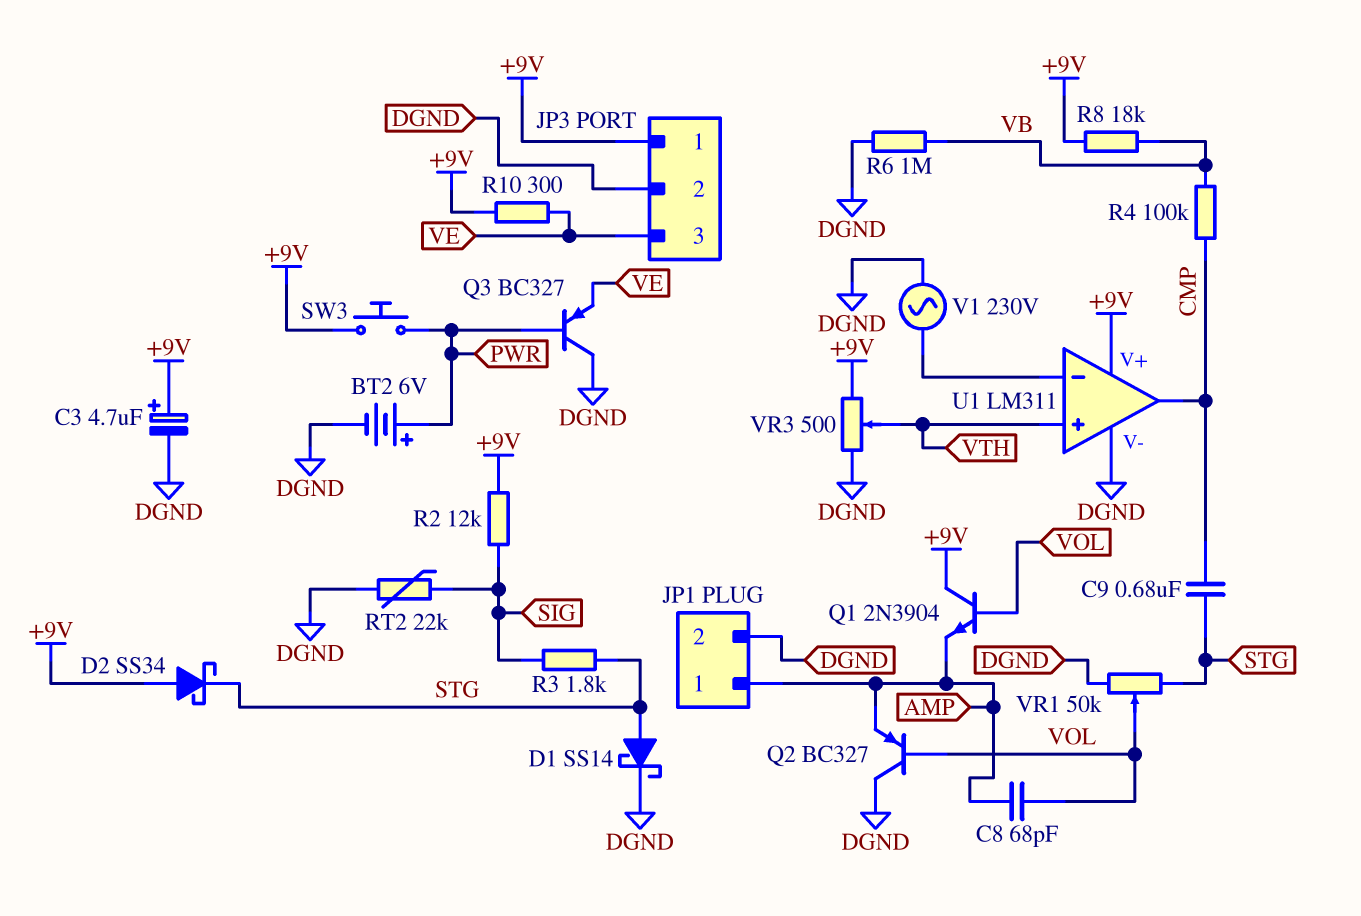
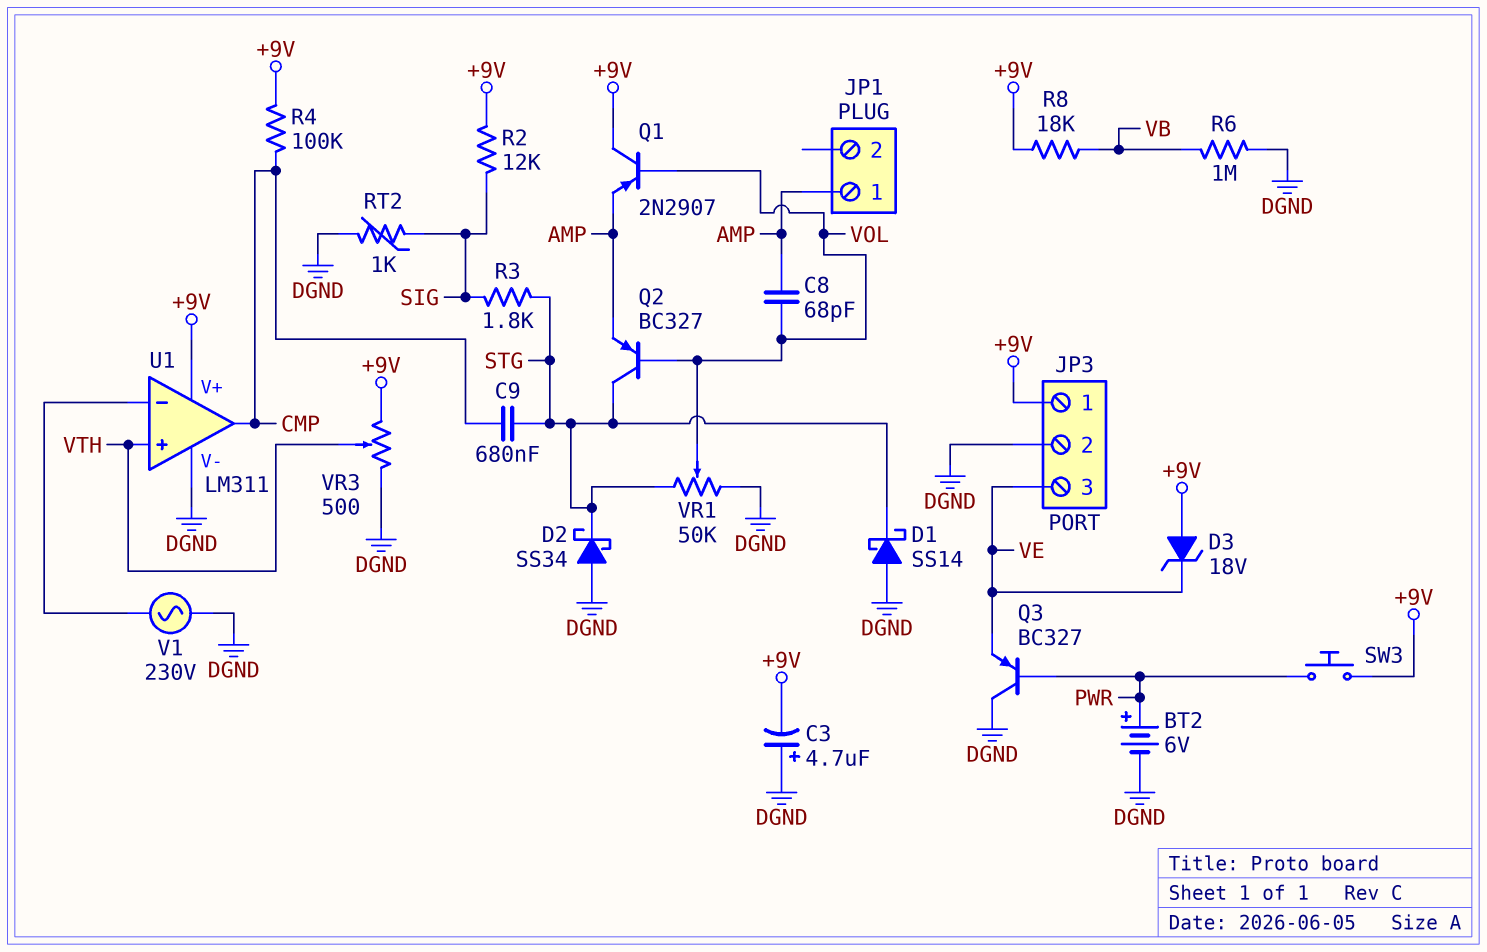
C3: 4.7uF (plus +9V, minus DGND) -> 4.7uF (plus DGND, minus +9V)
D1: schottky SS14 (A STG, K DGND) -> schottky SS14 (A DGND, K STG)
D2: schottky SS34 (A +9V, K STG) -> schottky SS34 (A DGND, K STG)
D3: none -> zener 18V (A +9V, K VE)
JP1 pin 2: DGND -> none
Q1: NPN 2N3904 (B VOL, C +9V, E AMP) -> PNP 2N2907 (B VOL, C +9V, E AMP)
Q2: PNP BC327 (B VOL, C DGND, E AMP) -> PNP BC327 (B VOL, C STG, E AMP)
R4: 100k (CMP, VB) -> 100k (+9V, CMP)
R10: 300 (+9V, VE) -> none
RT2: 22k (DGND, SIG) -> 1k (DGND, SIG)

